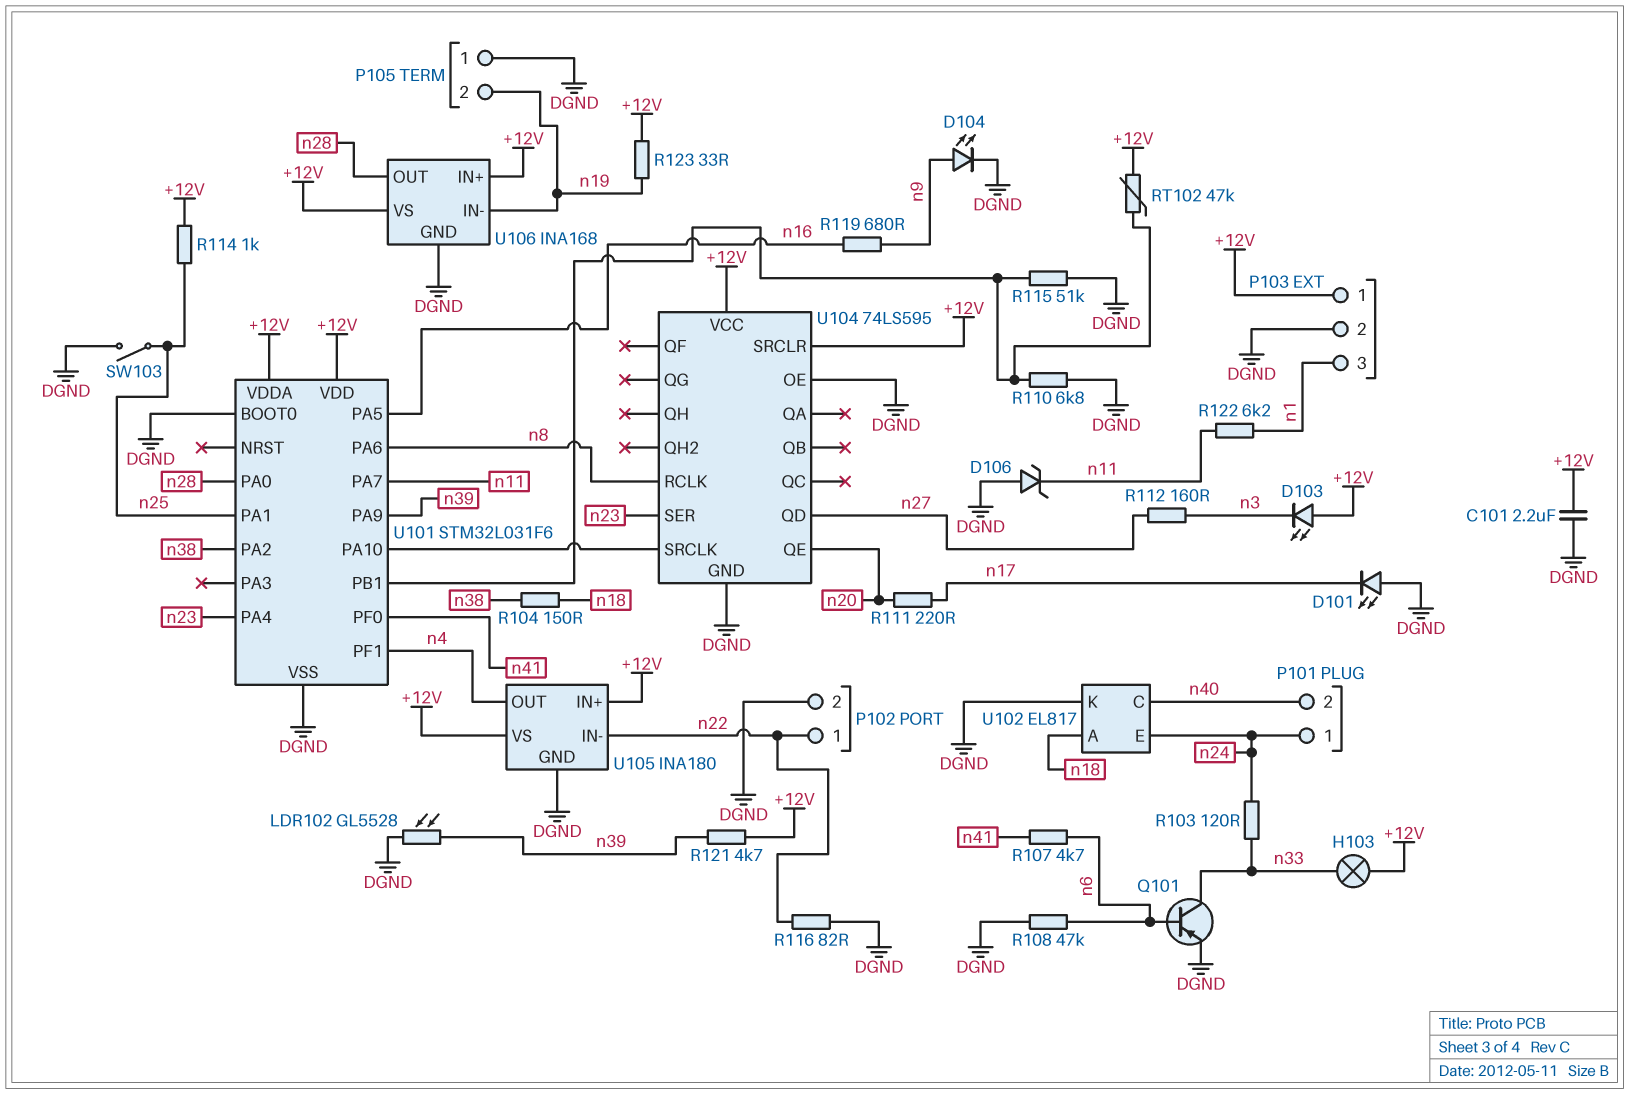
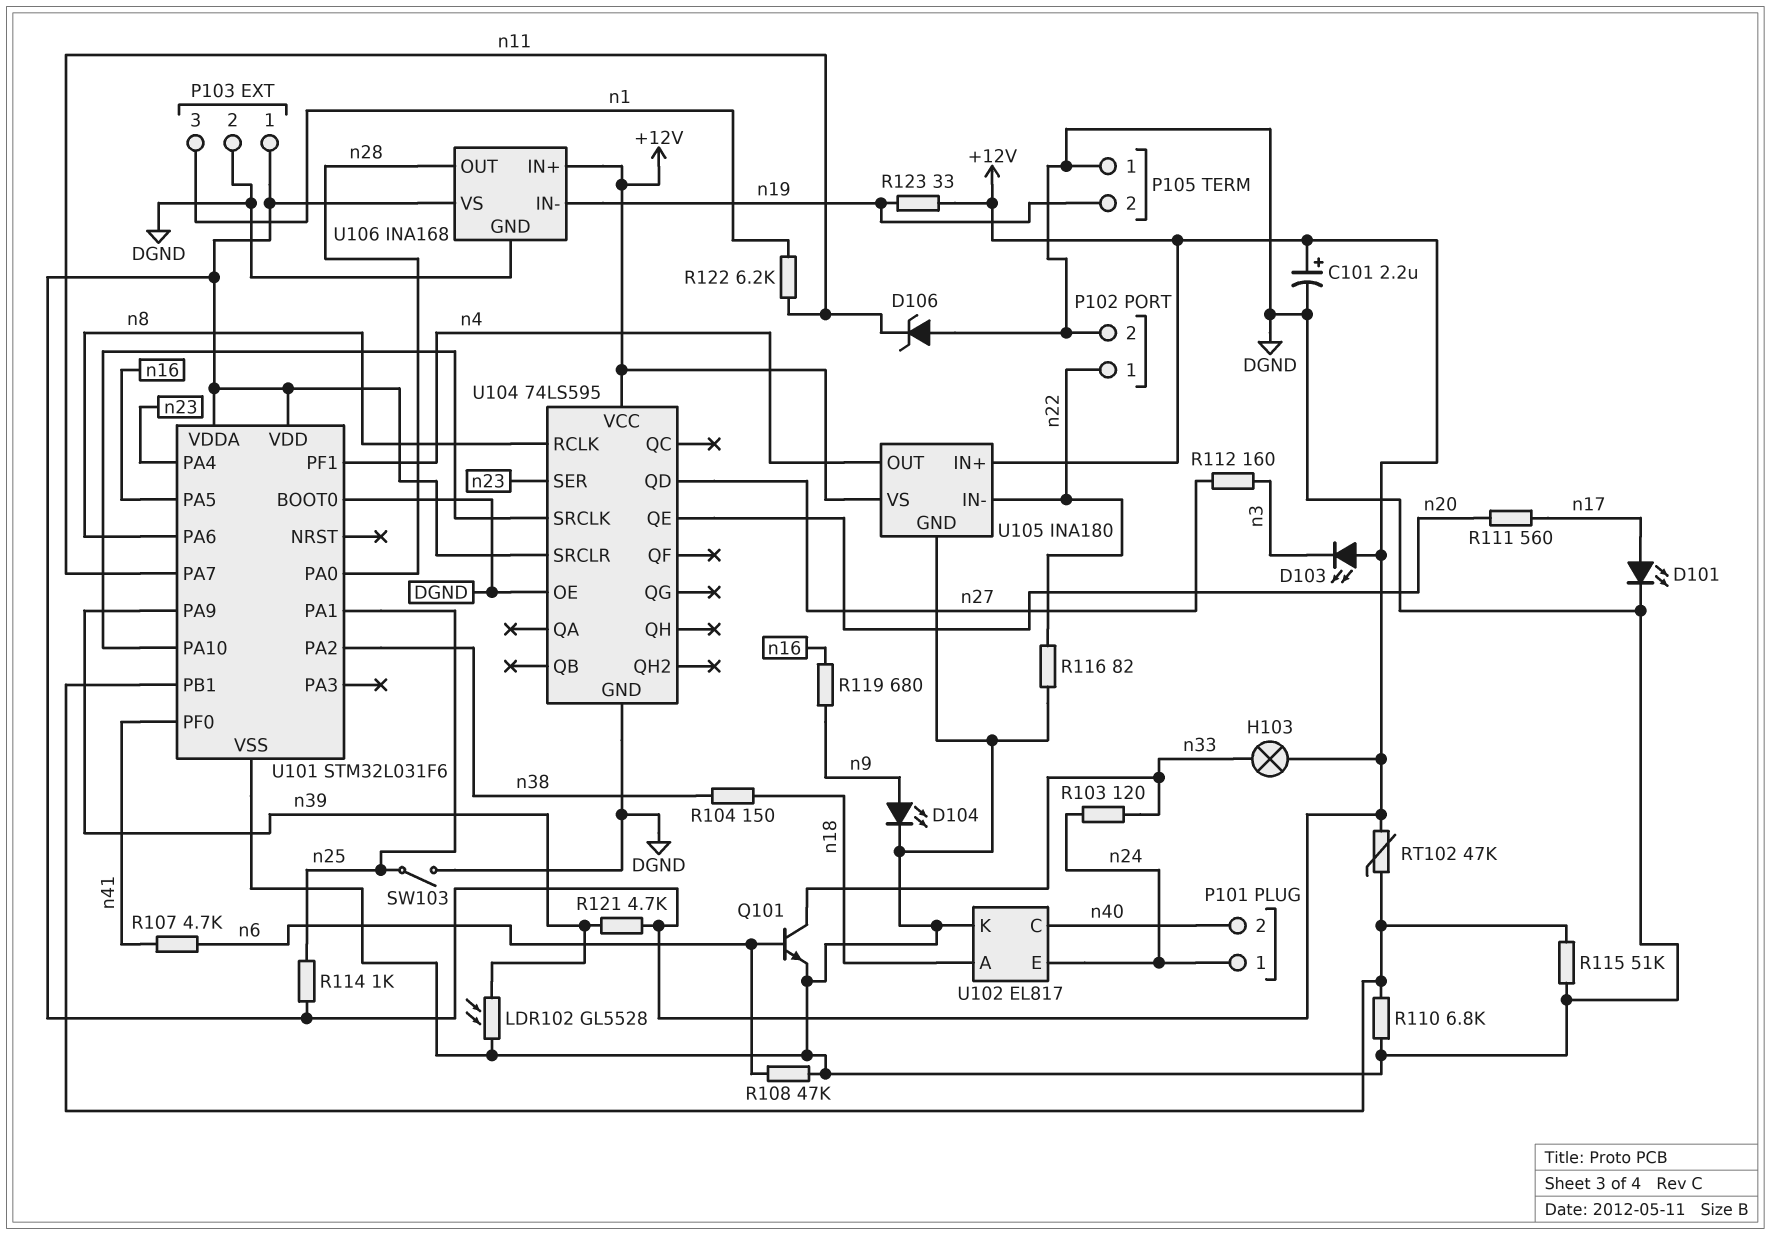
C101: 2.2uF (+12V, DGND) -> 2.2uF (plus +12V, minus DGND)
D101: LED (A DGND, K n17) -> LED (A n17, K DGND)
Q101: PNP (B n6, C n33, E DGND) -> NPN (B n6, C n33, E DGND)
R111: 220 (n17, n20) -> 560 (n17, n20)

